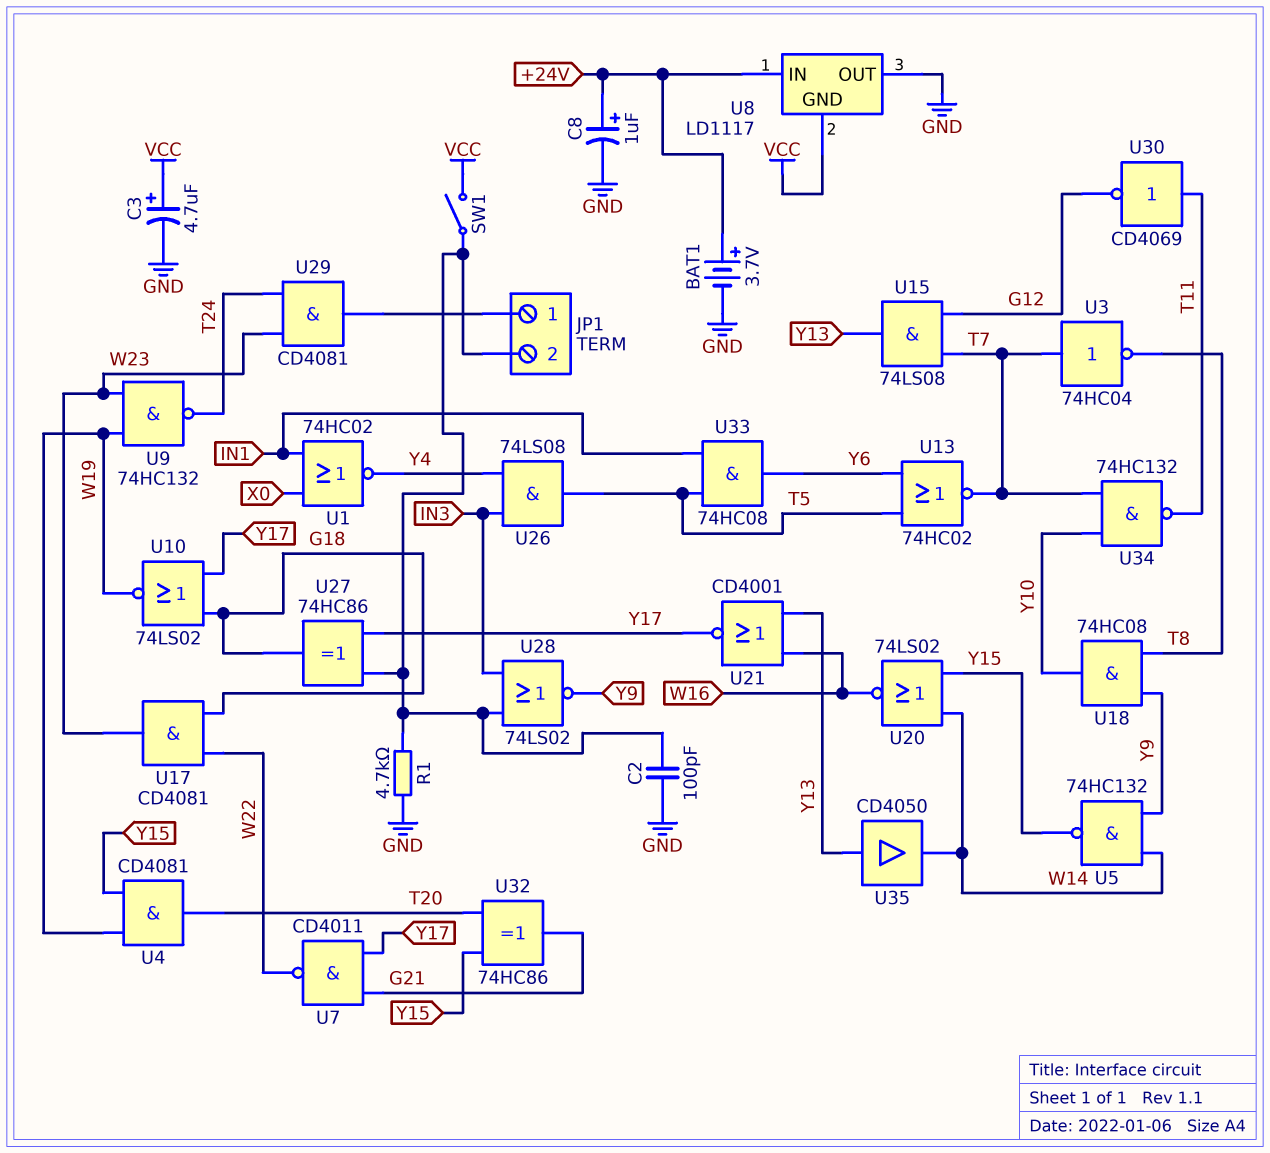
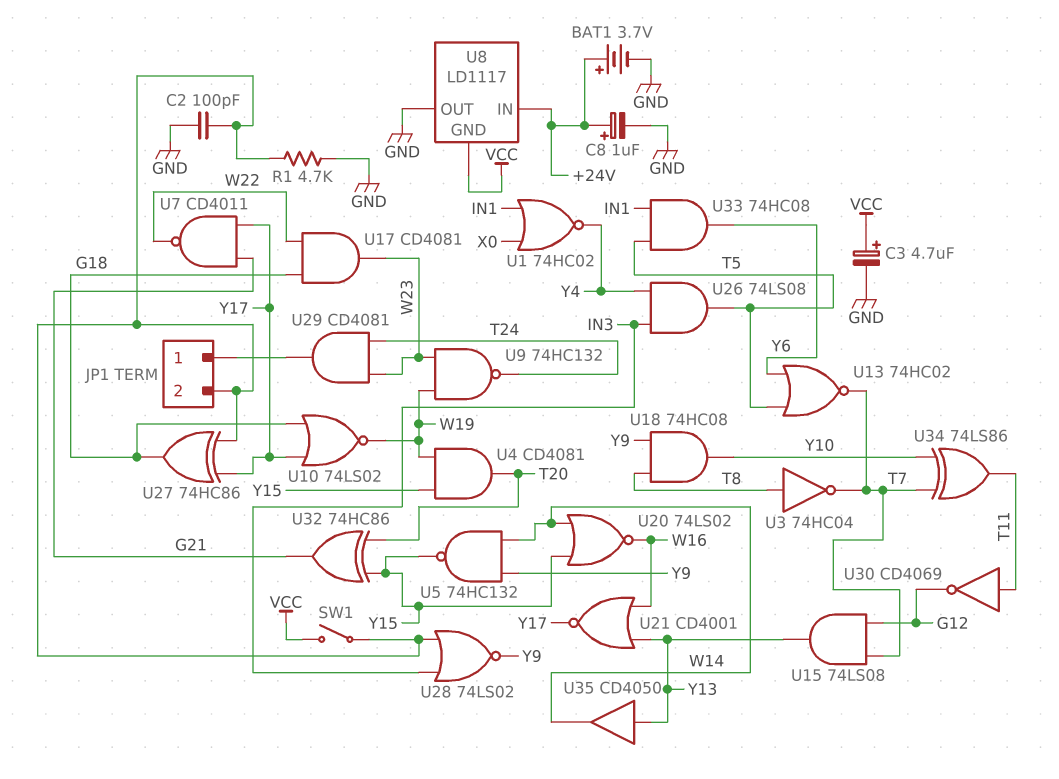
U3: NOT 74HC04 (in T7, out T8) -> NOT 74HC04 (in T8, out T7)
U34: NAND 74HC132 (in T7, in Y10, out T11) -> XOR 74LS86 (in T7, in Y10, out T11)

